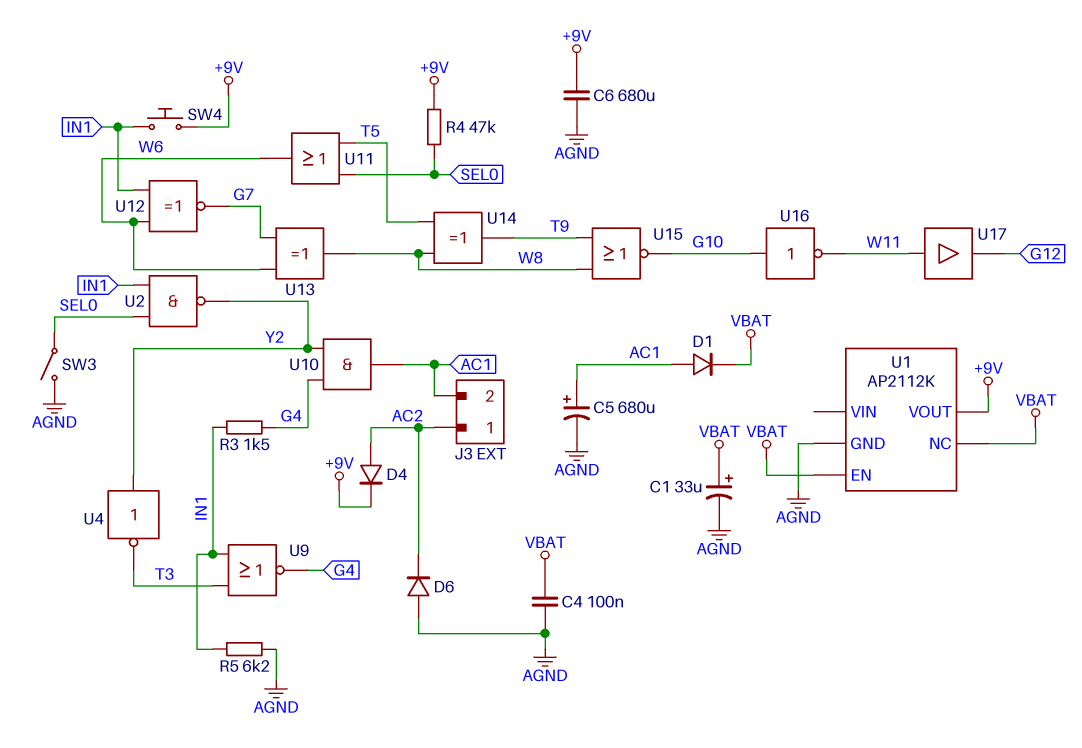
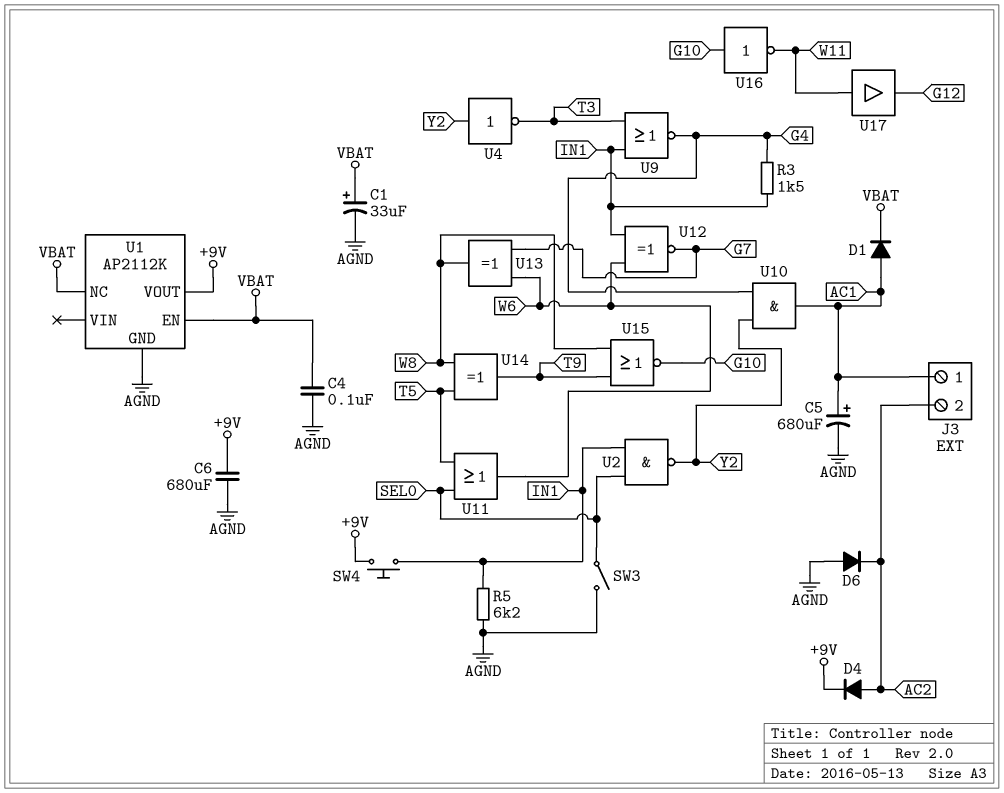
J3 pin 1: AC2 -> AC1
J3 pin 2: AC1 -> AC2
R4: 47k (+9V, SEL0) -> none

